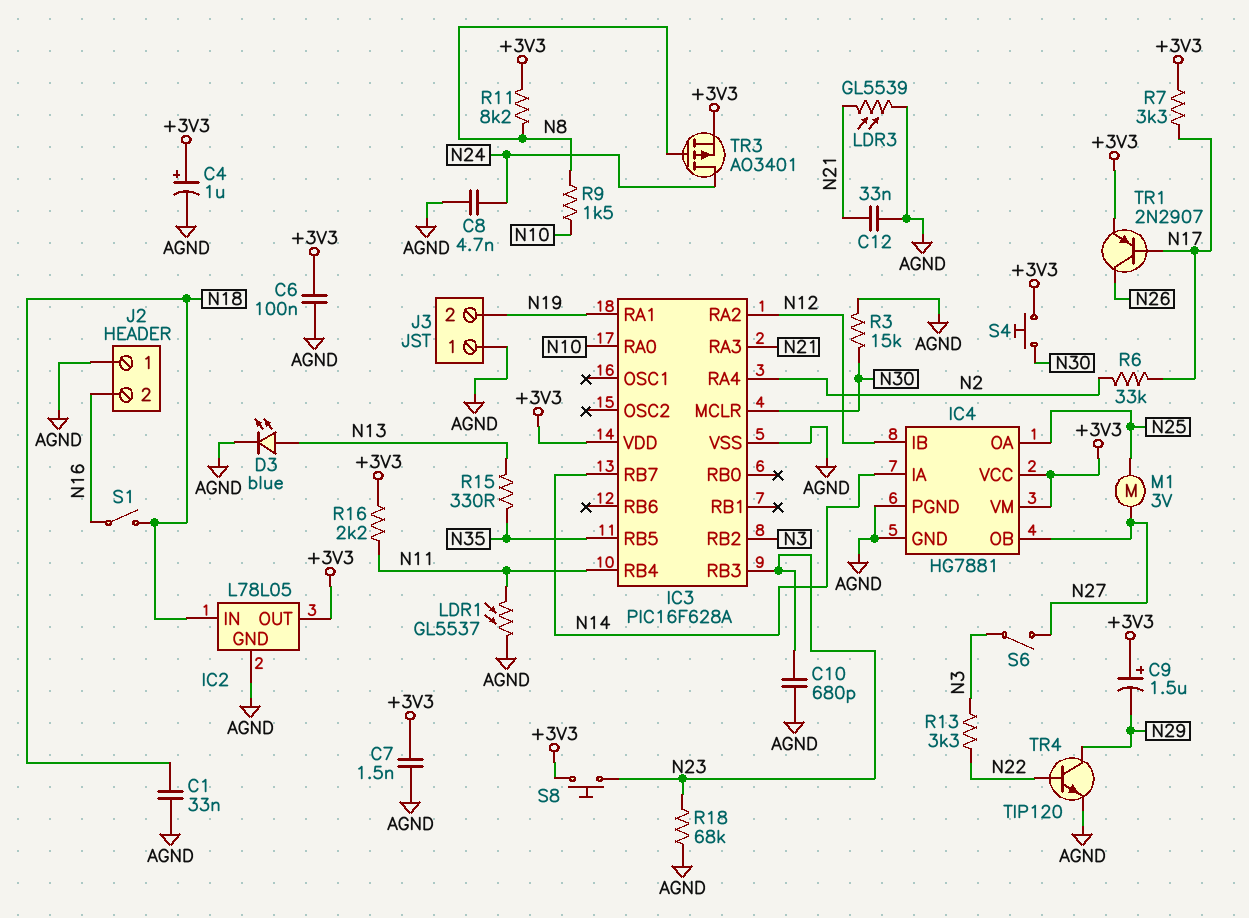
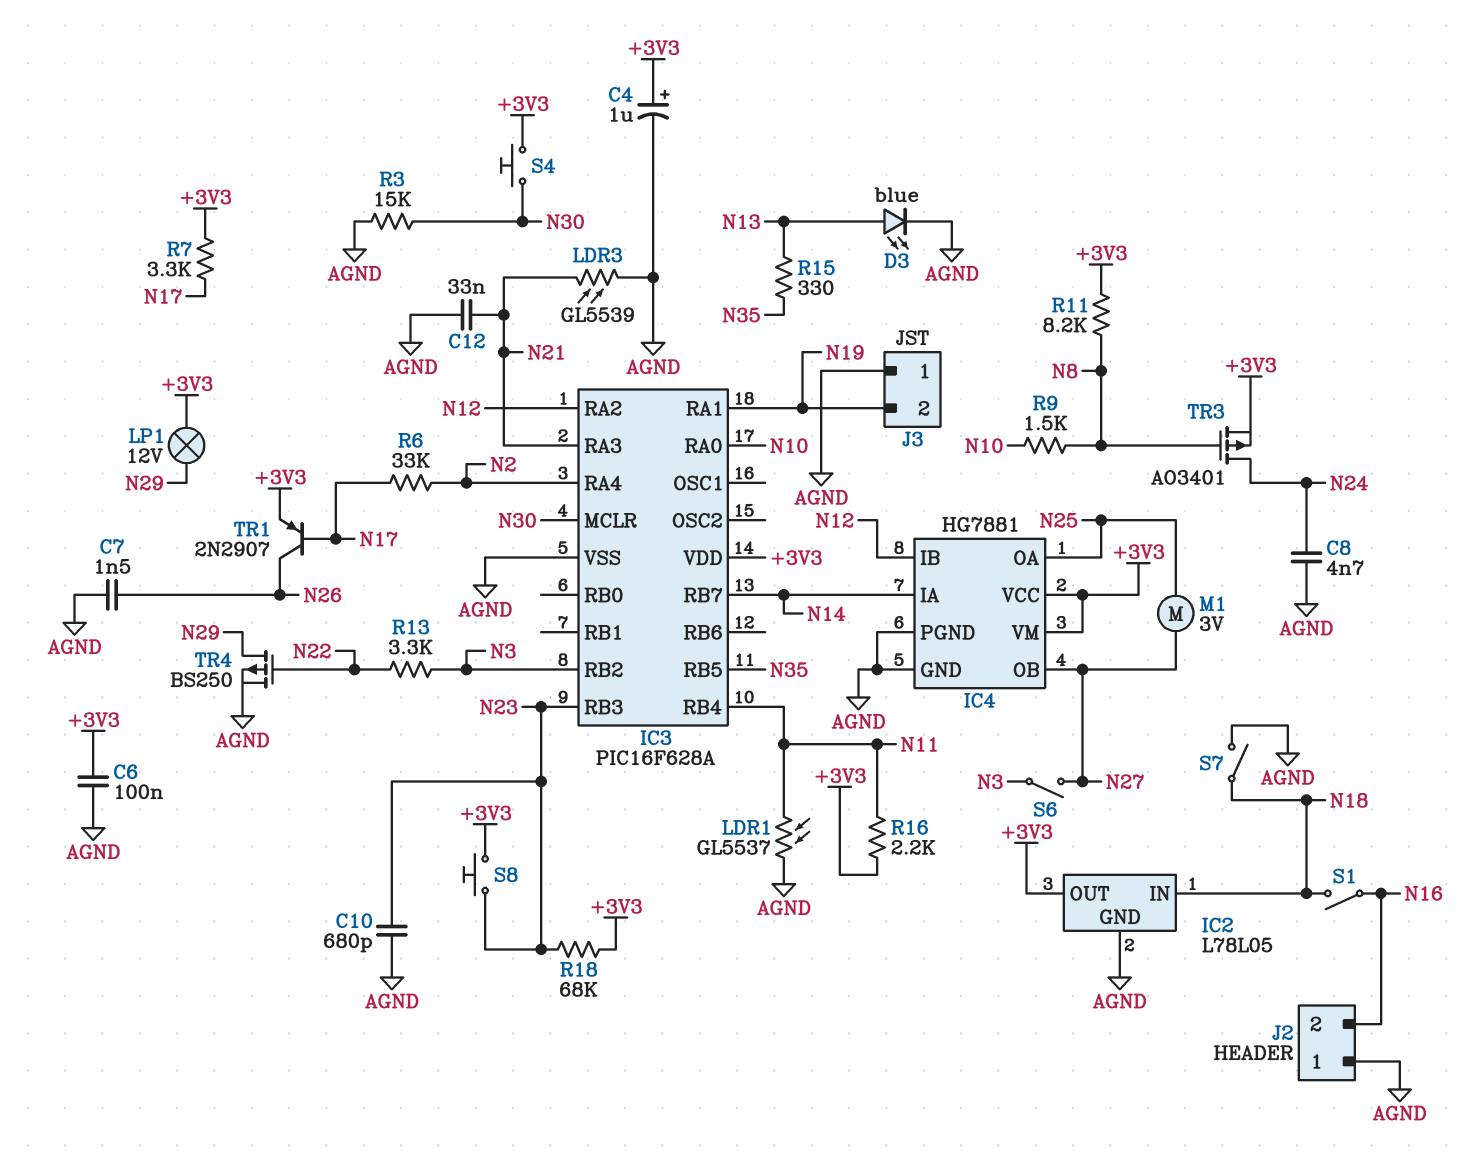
C1: 33nF (AGND, N18) -> none
C7: 1.5nF (+3V3, AGND) -> 1.5nF (AGND, N26)
C9: 1.5uF (plus +3V3, minus N29) -> none
LP1: none -> lamp 12V (+3V3, N29)
R18: 68k (AGND, N23) -> 68k (+3V3, N23)
S7: none -> switch (AGND, N18)
TR4: NPN TIP120 (B N22, C N29, E AGND) -> PMOS BS250 (G N22, D N29, S AGND)

